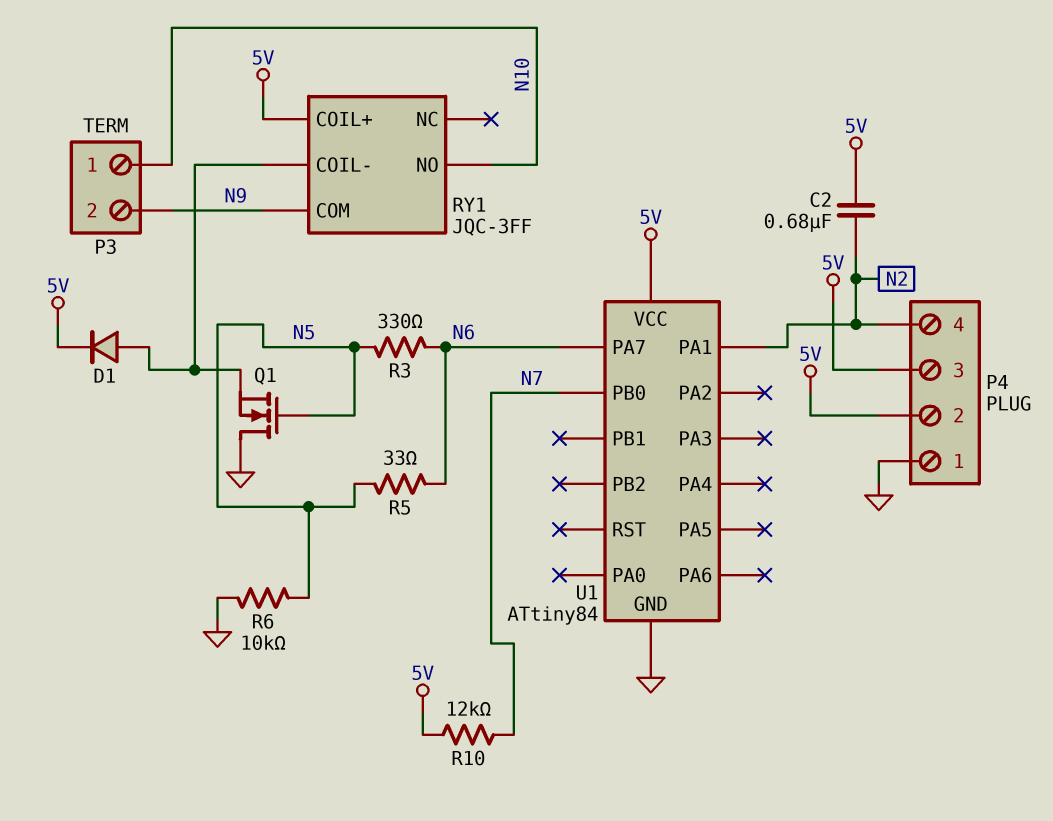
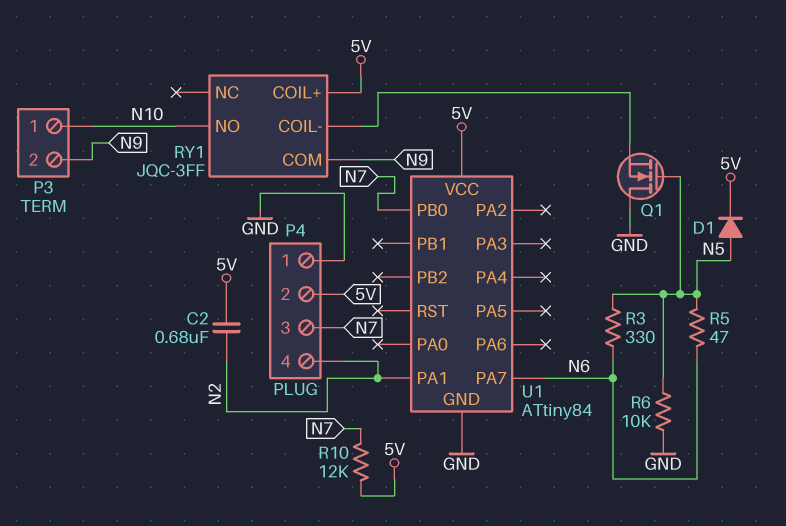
D1: diode (A RY1/COIL-, K 5V) -> diode (A N5, K 5V)
P4 pin 3: 5V -> N7
R5: 33 (N5, N6) -> 47 (N5, N6)

